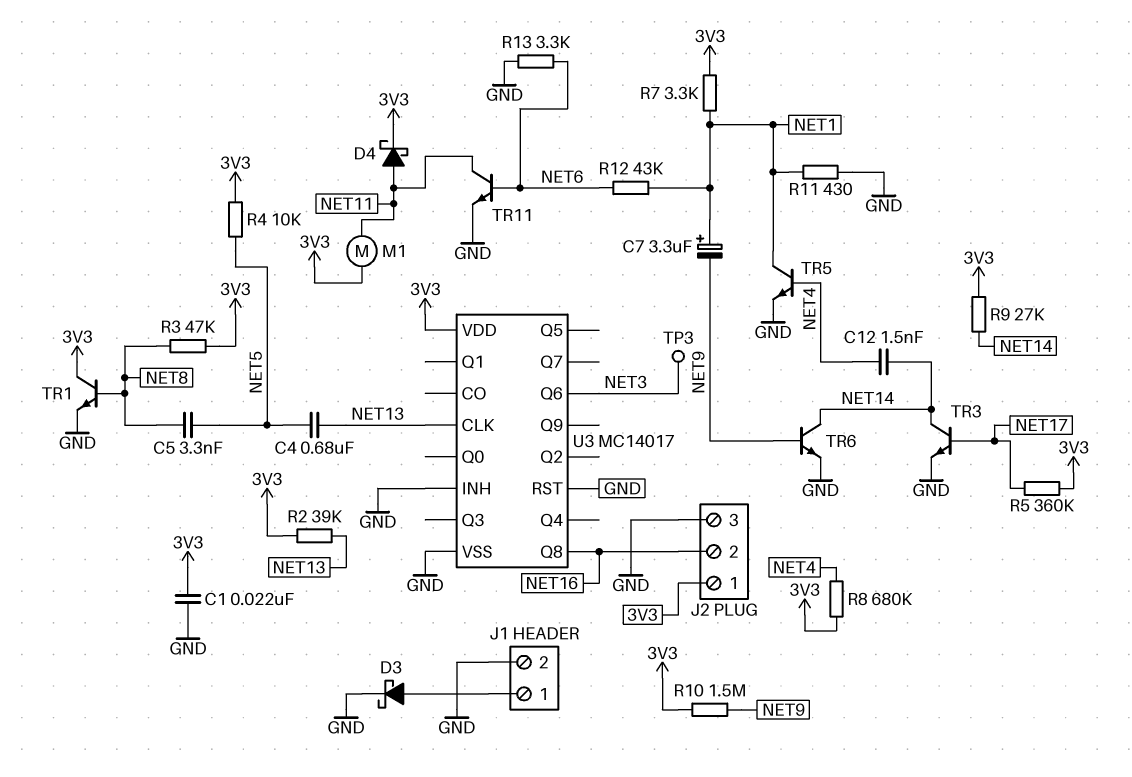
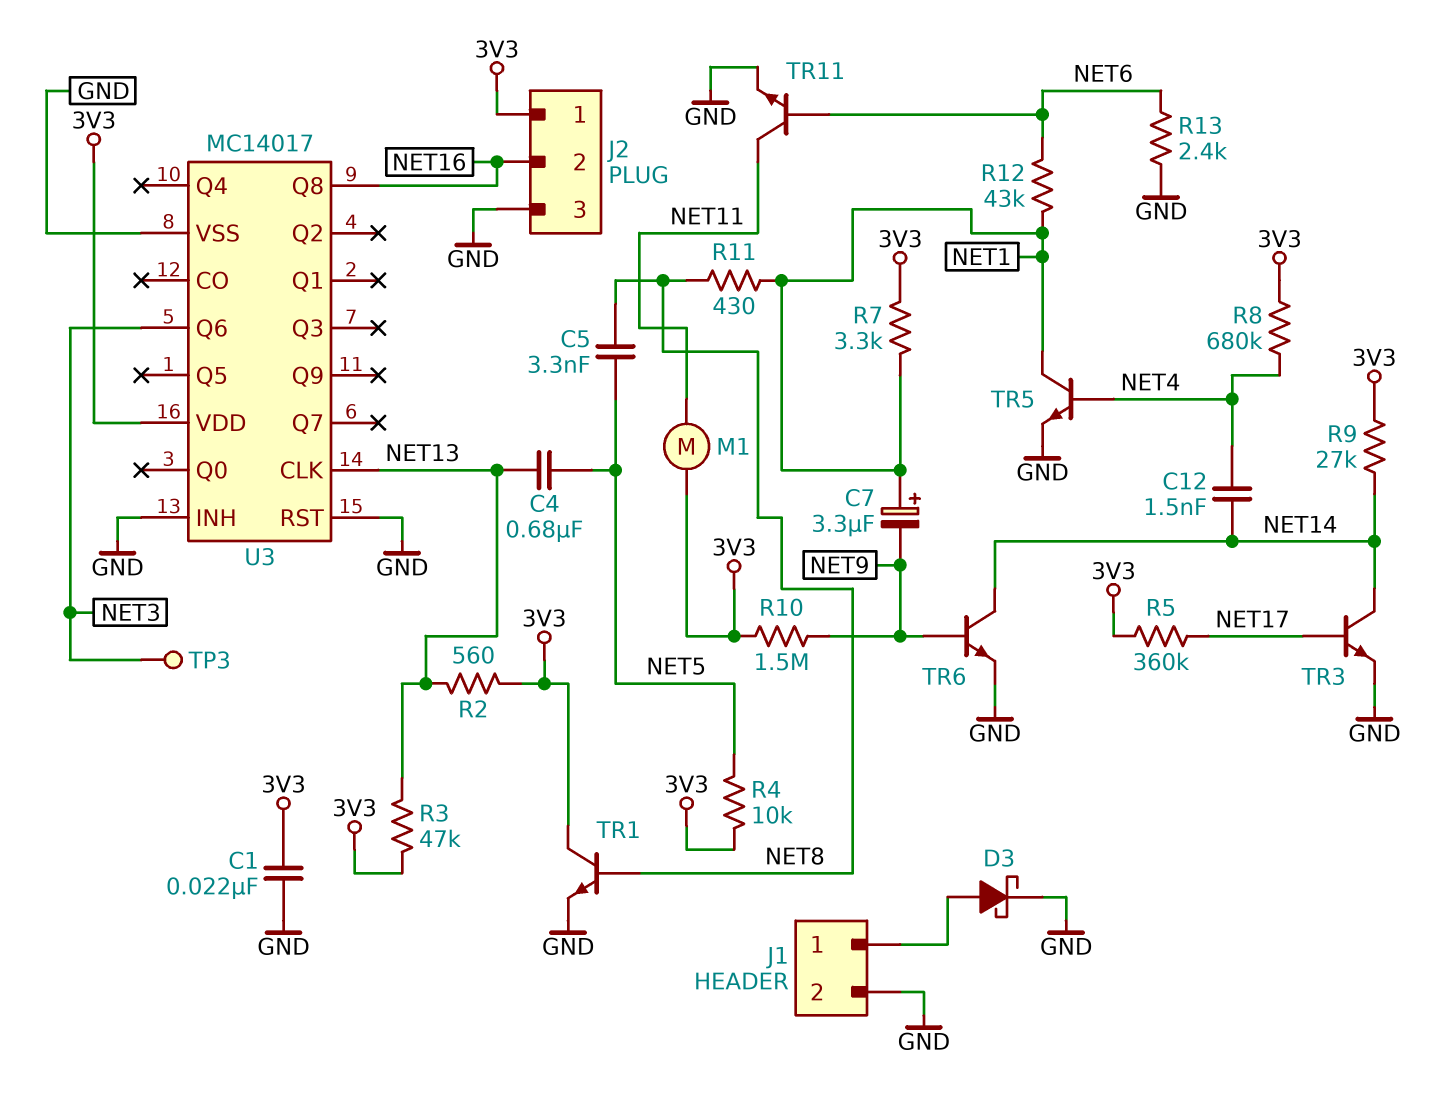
D4: schottky (A NET11, K 3V3) -> none
R2: 39k (3V3, NET13) -> 560 (3V3, NET13)
R3: 47k (3V3, NET8) -> 47k (3V3, NET13)
R11: 430 (GND, NET1) -> 430 (NET1, NET8)
R13: 3.3k (GND, NET6) -> 2.4k (GND, NET6)

